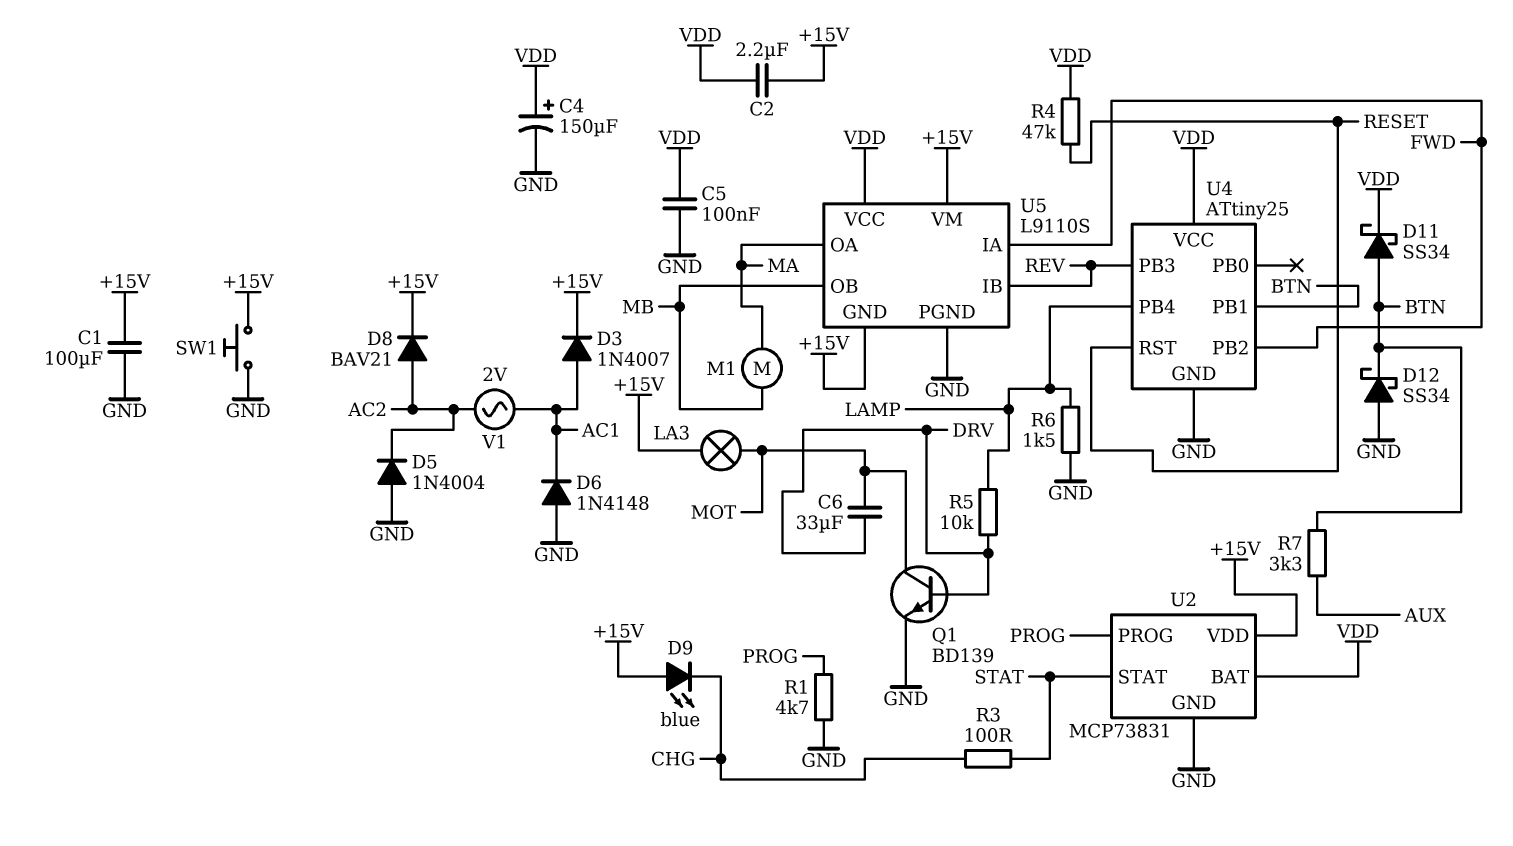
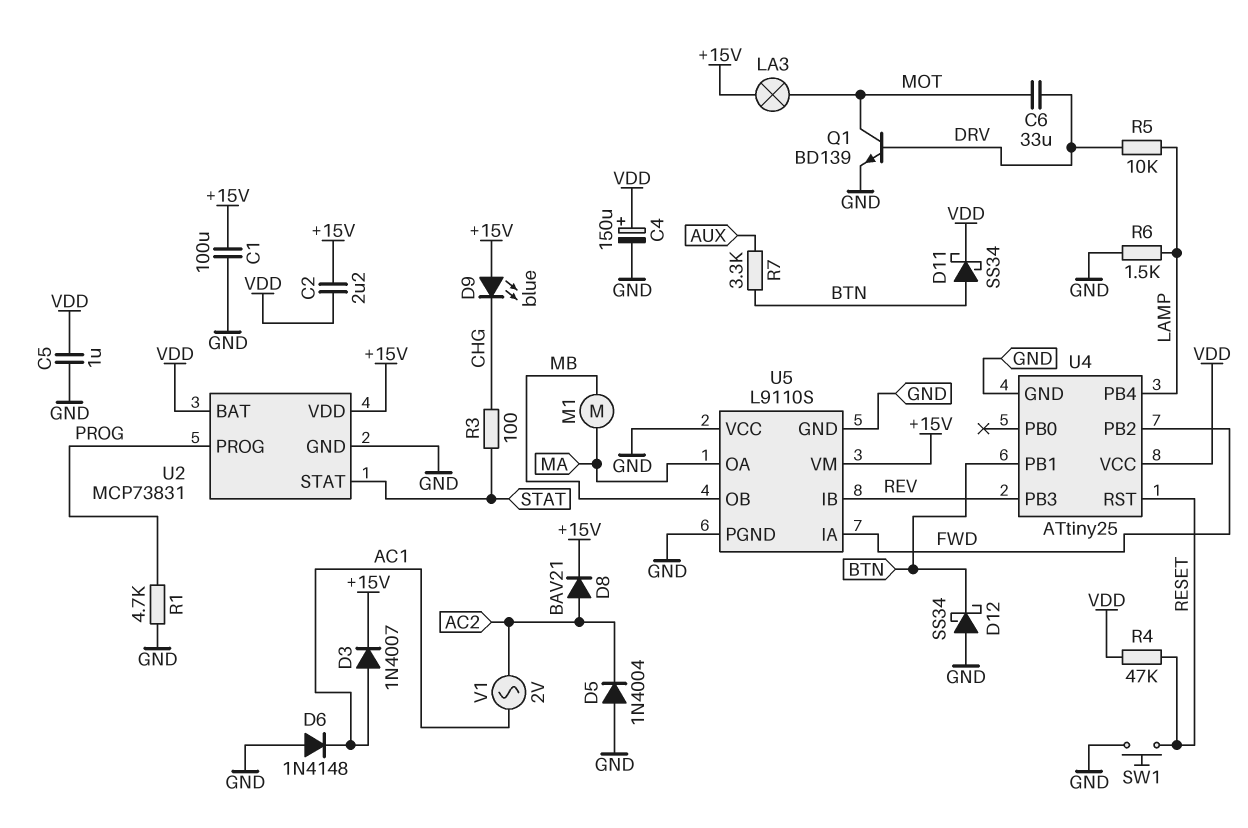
C5: 100nF (GND, VDD) -> 1uF (GND, VDD)
SW1: button (+15V, GND) -> button (GND, RESET)
U5 pin GND: +15V -> GND
U5 pin VCC: VDD -> GND

